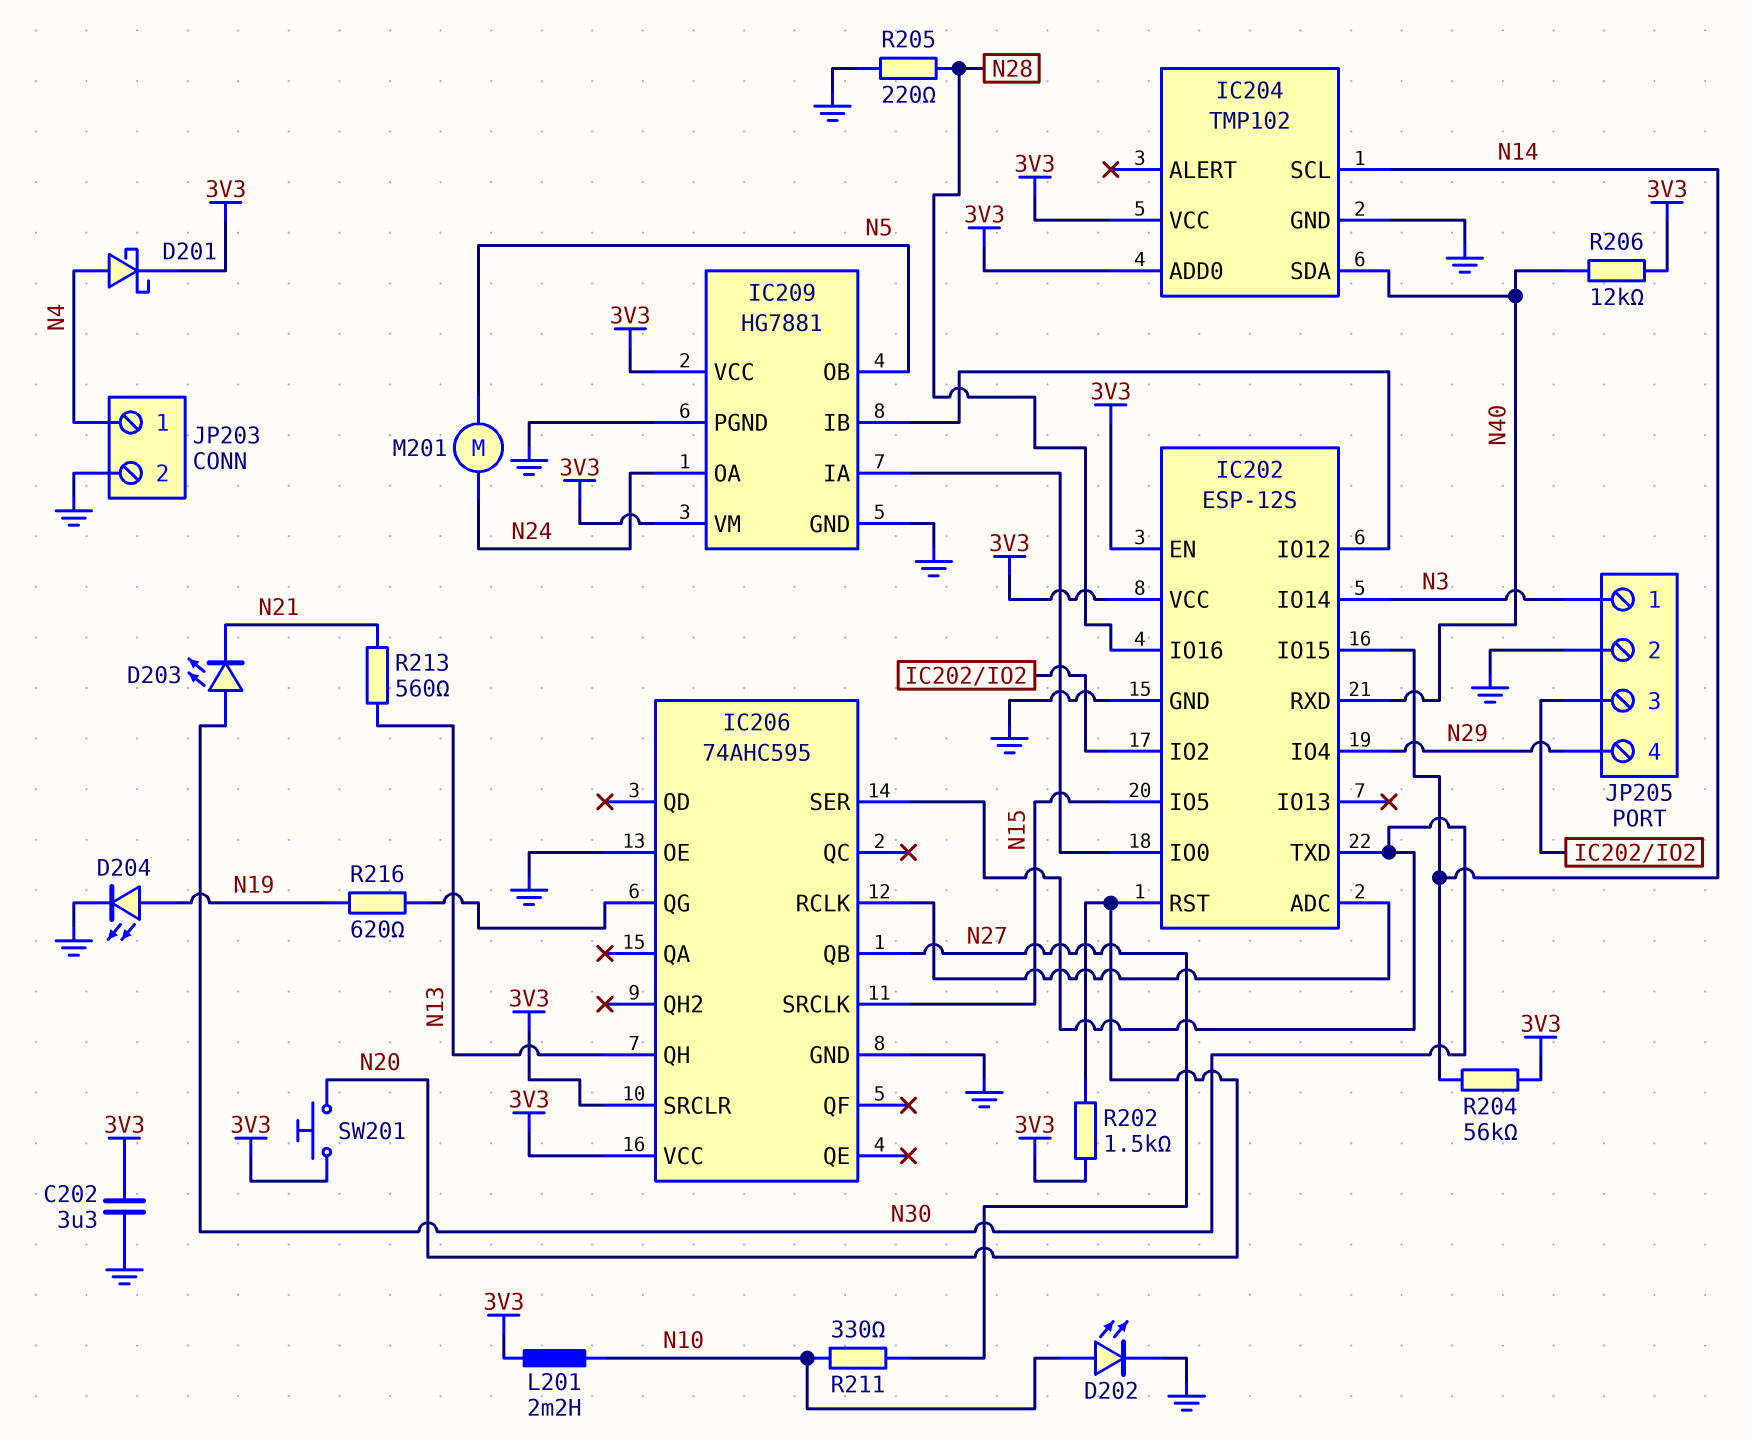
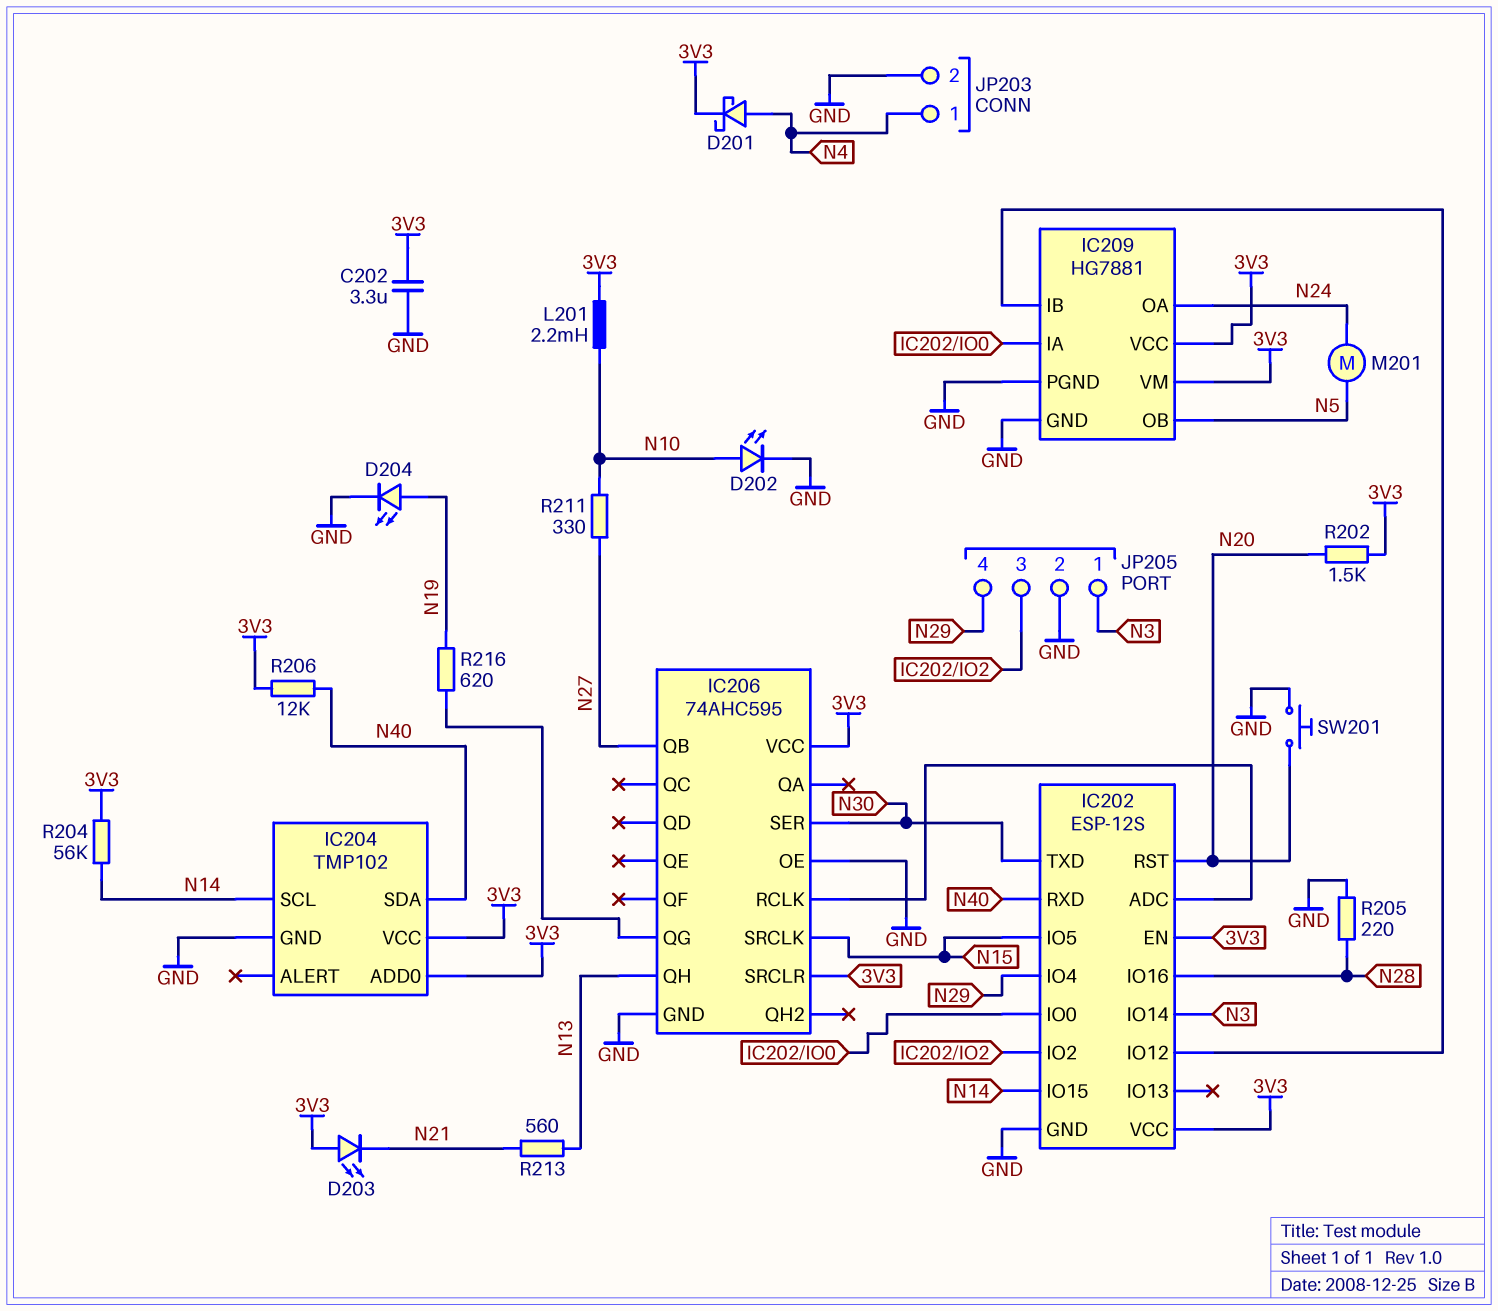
D203: LED (A N30, K N21) -> LED (A 3V3, K N21)
SW201: button (3V3, N20) -> button (GND, N20)

